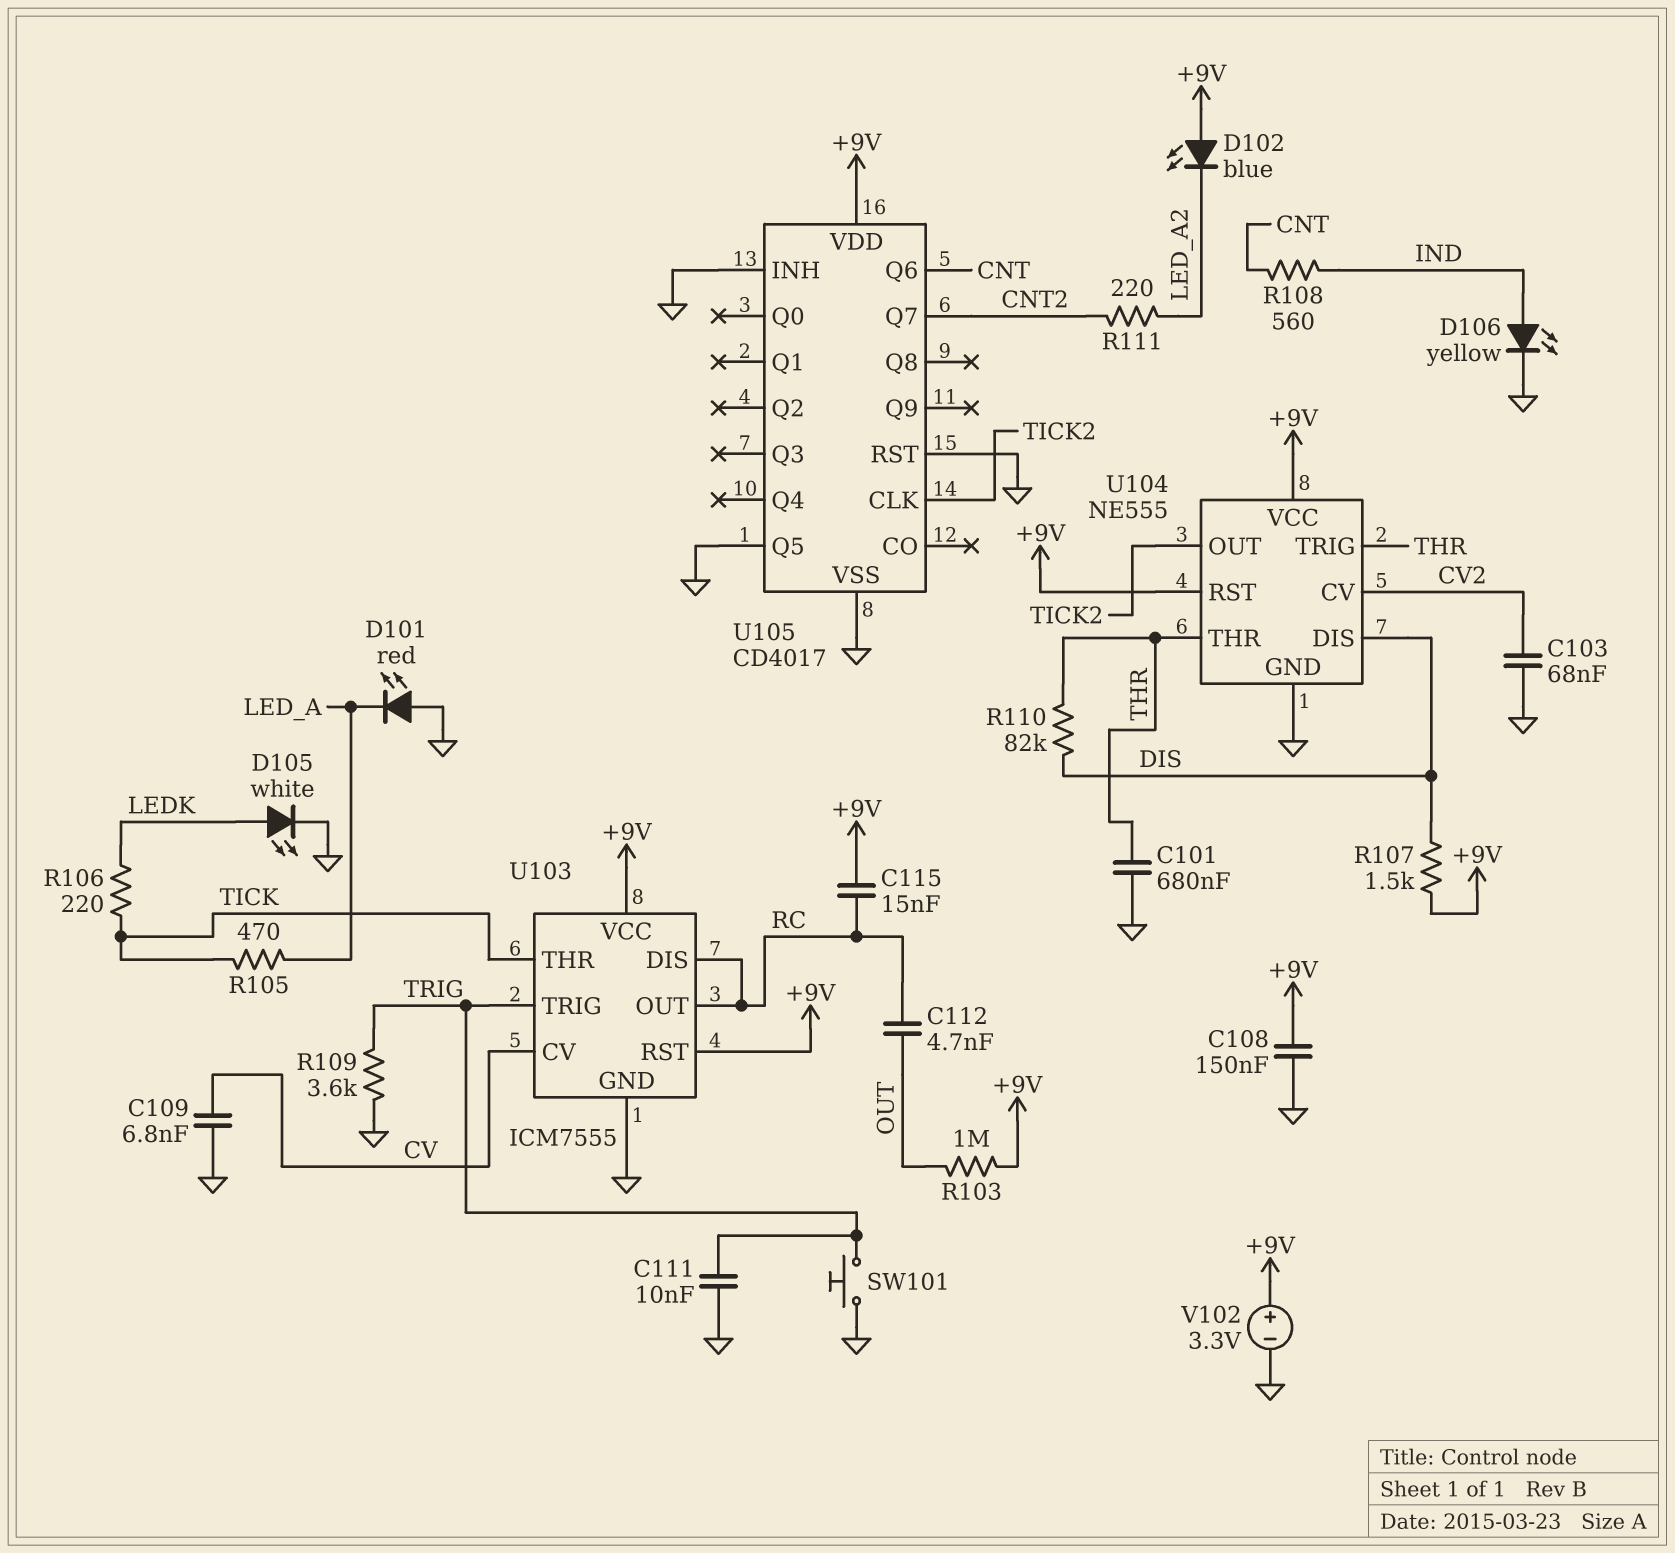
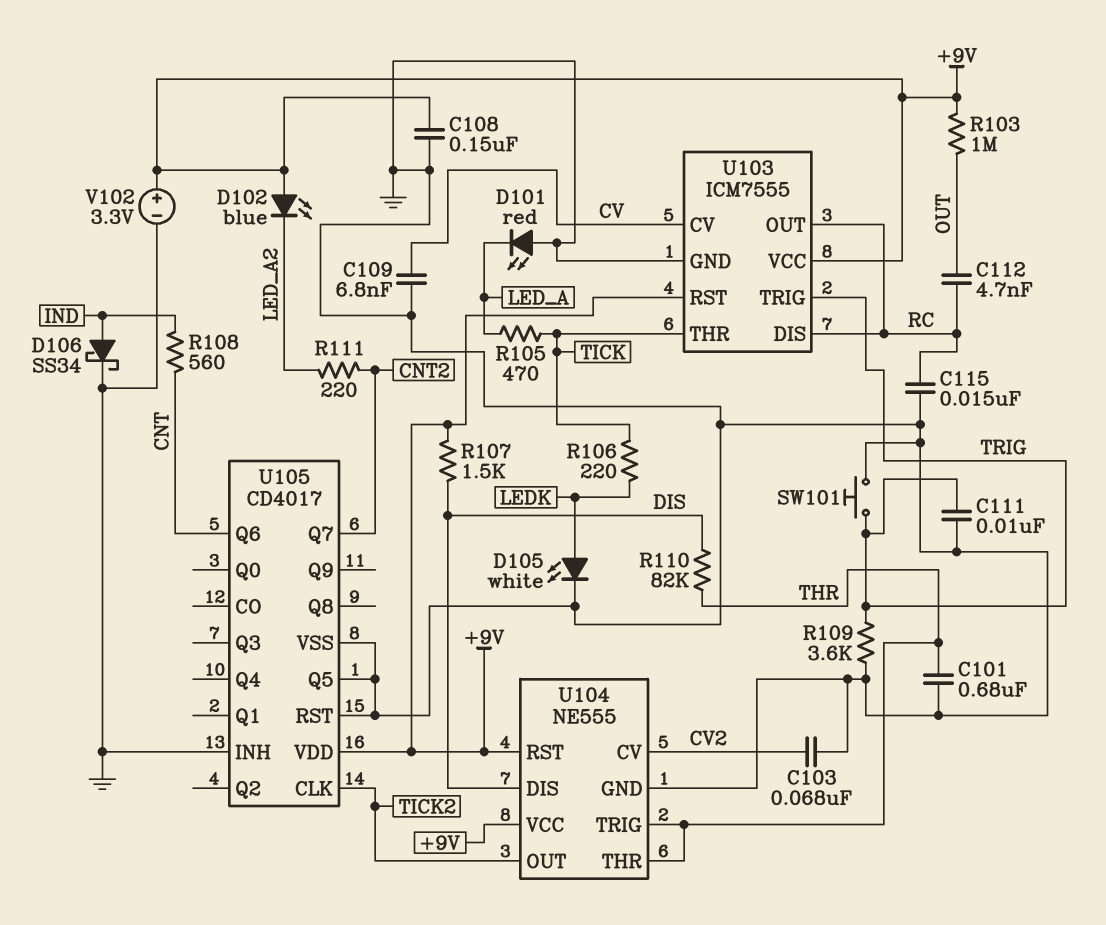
C115: 15nF (+9V, RC) -> 15nF (GND, RC)
D106: LED yellow (A IND, K GND) -> schottky SS34 (A IND, K GND)

